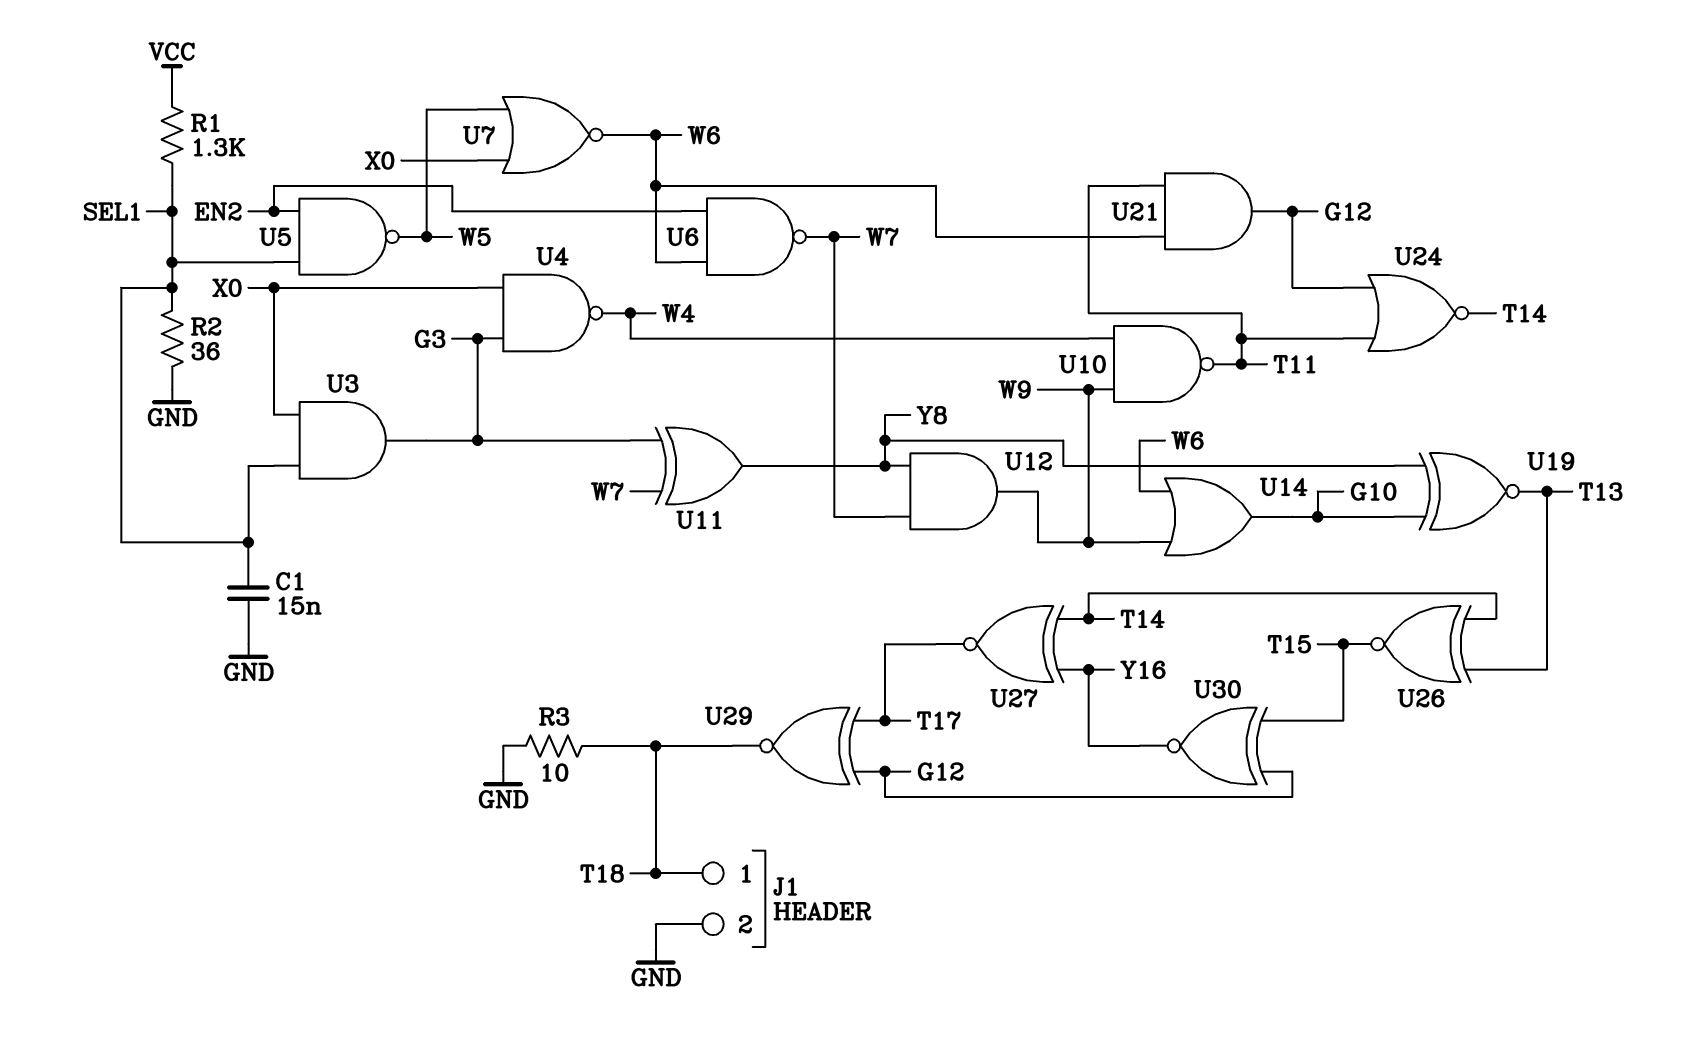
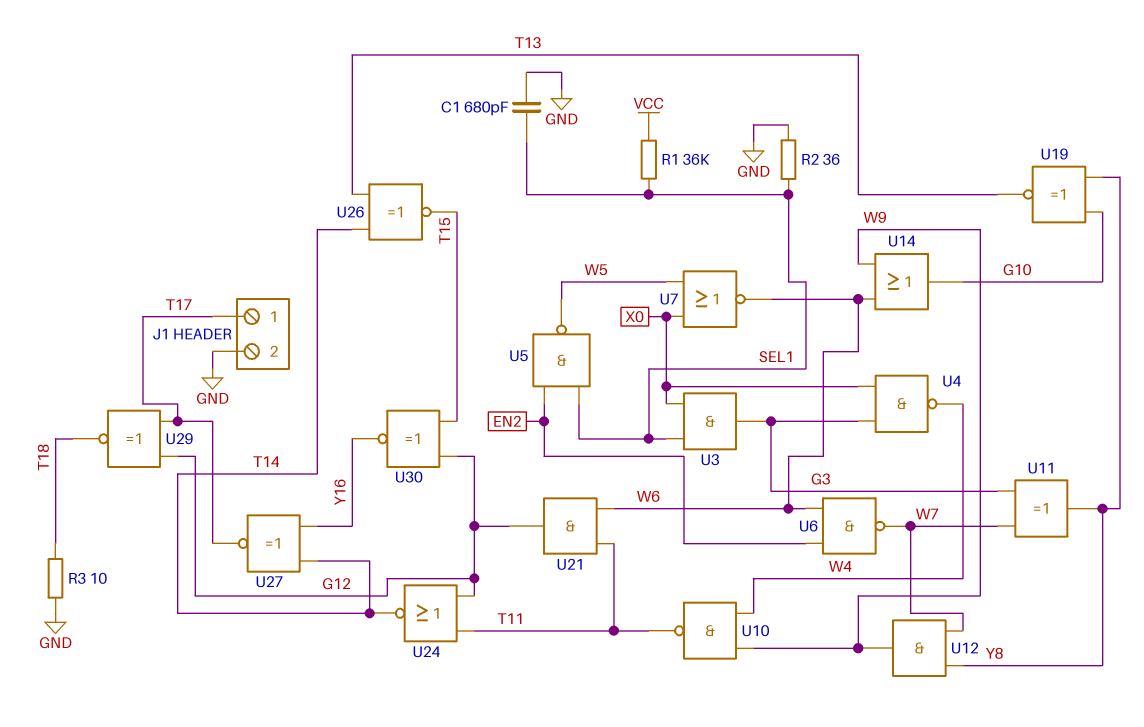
C1: 15nF (GND, SEL1) -> 680pF (GND, SEL1)
J1 pin 1: T18 -> T17
R1: 1.3k (SEL1, VCC) -> 36k (SEL1, VCC)

